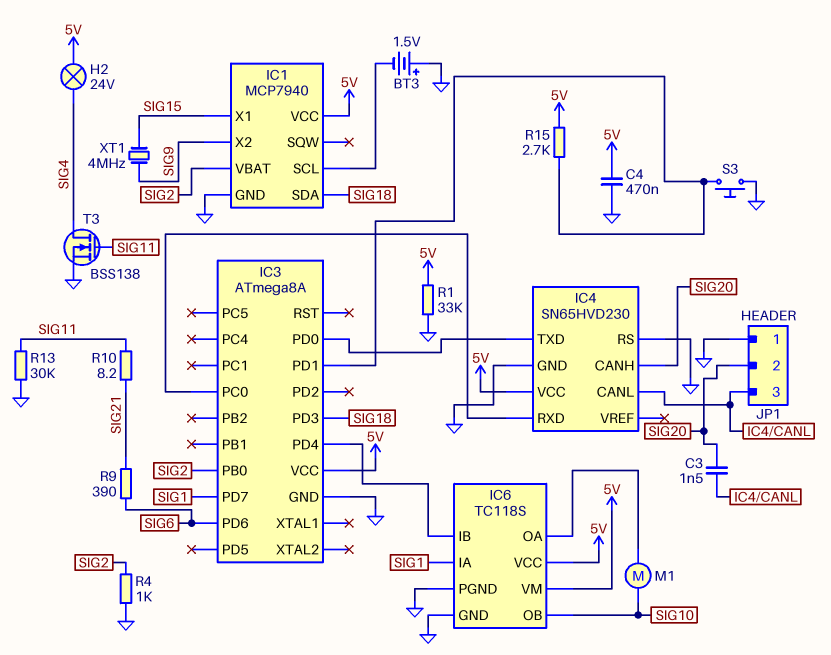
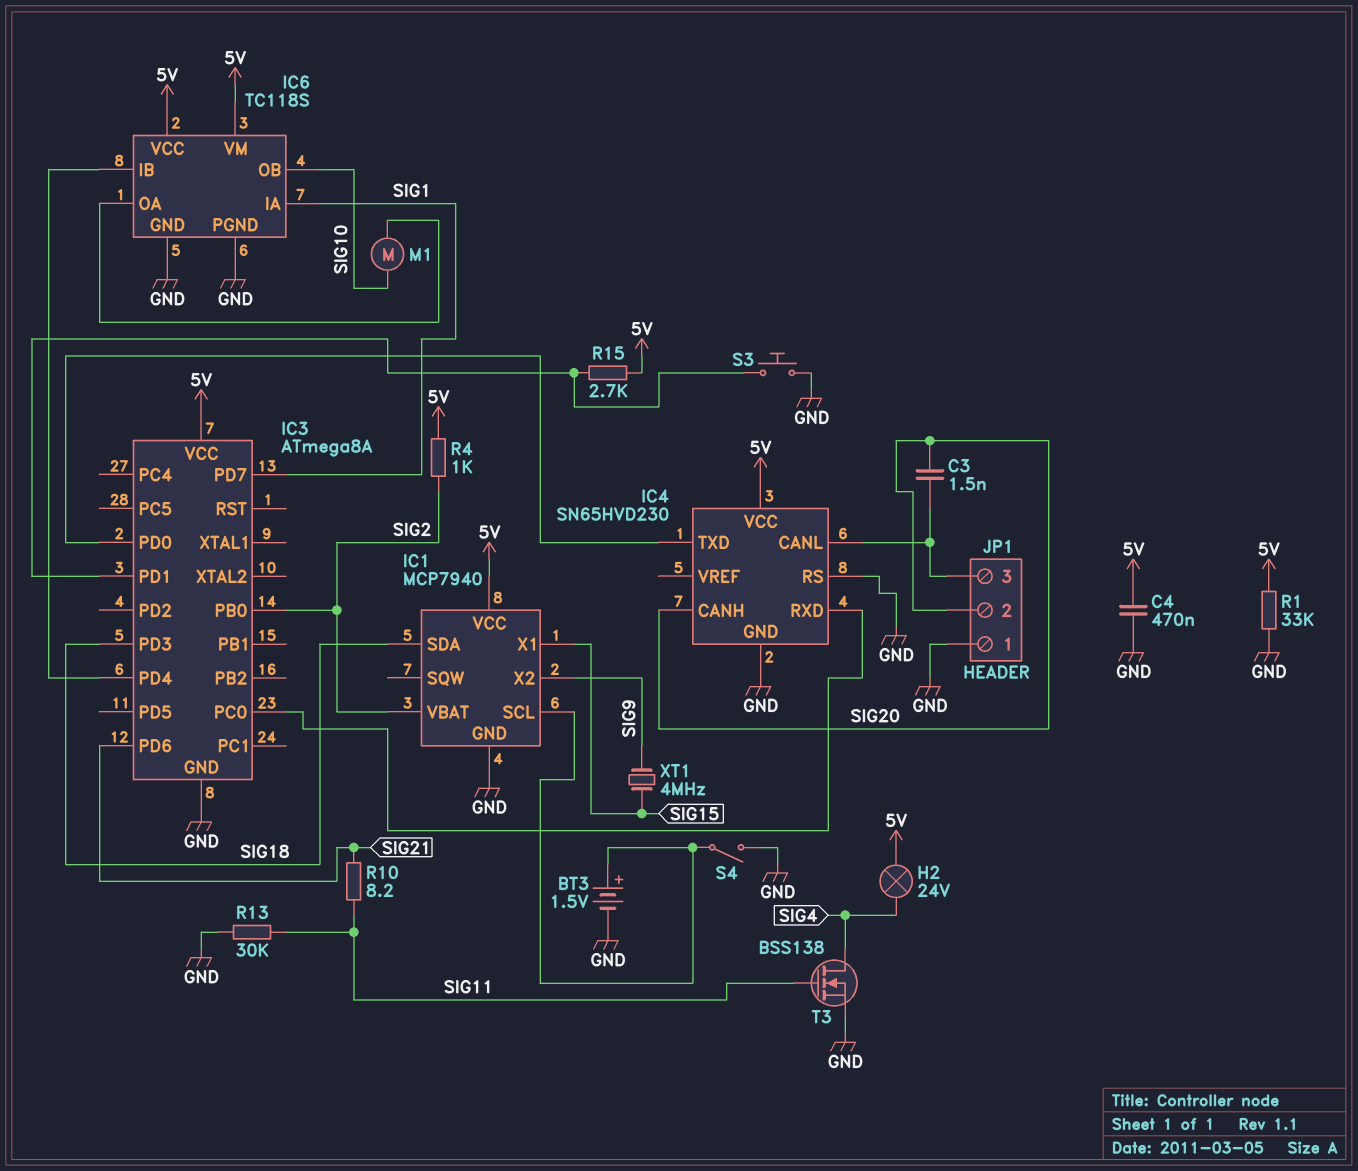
BT3: 1.5V (plus GND, minus IC1/SCL) -> 1.5V (plus IC1/SCL, minus GND)
IC3 pin PD6: SIG6 -> SIG21
R4: 1k (GND, SIG2) -> 1k (5V, SIG2)
R9: 390 (SIG6, SIG21) -> none
S4: none -> switch (GND, IC1/SCL)

